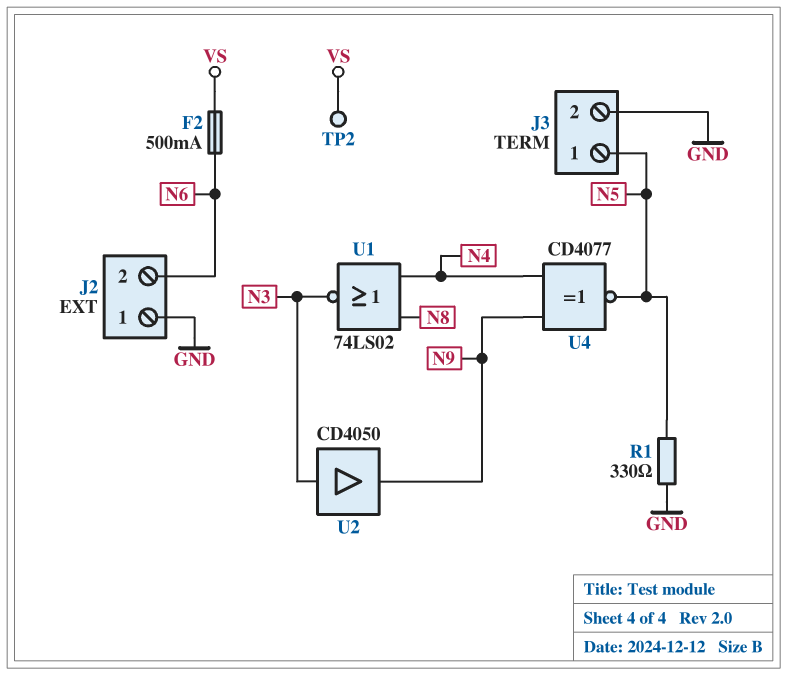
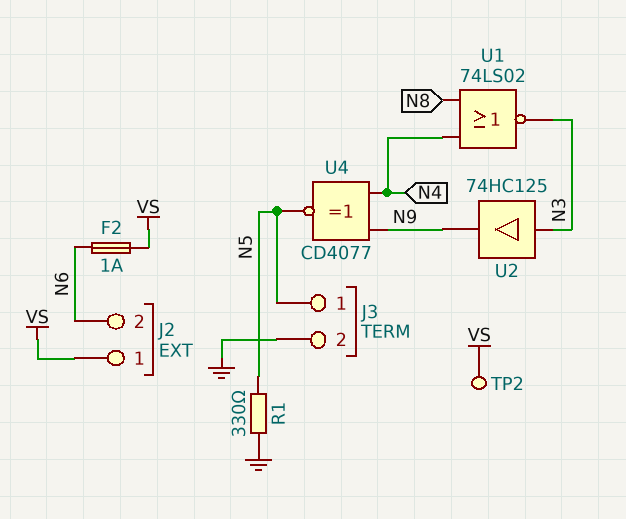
F2: 500mA (N6, VS) -> 1A (N6, VS)
J2 pin 1: GND -> VS
U2: buffer CD4050 (in N3, out N9) -> buffer 74HC125 (in N3, out N9)

